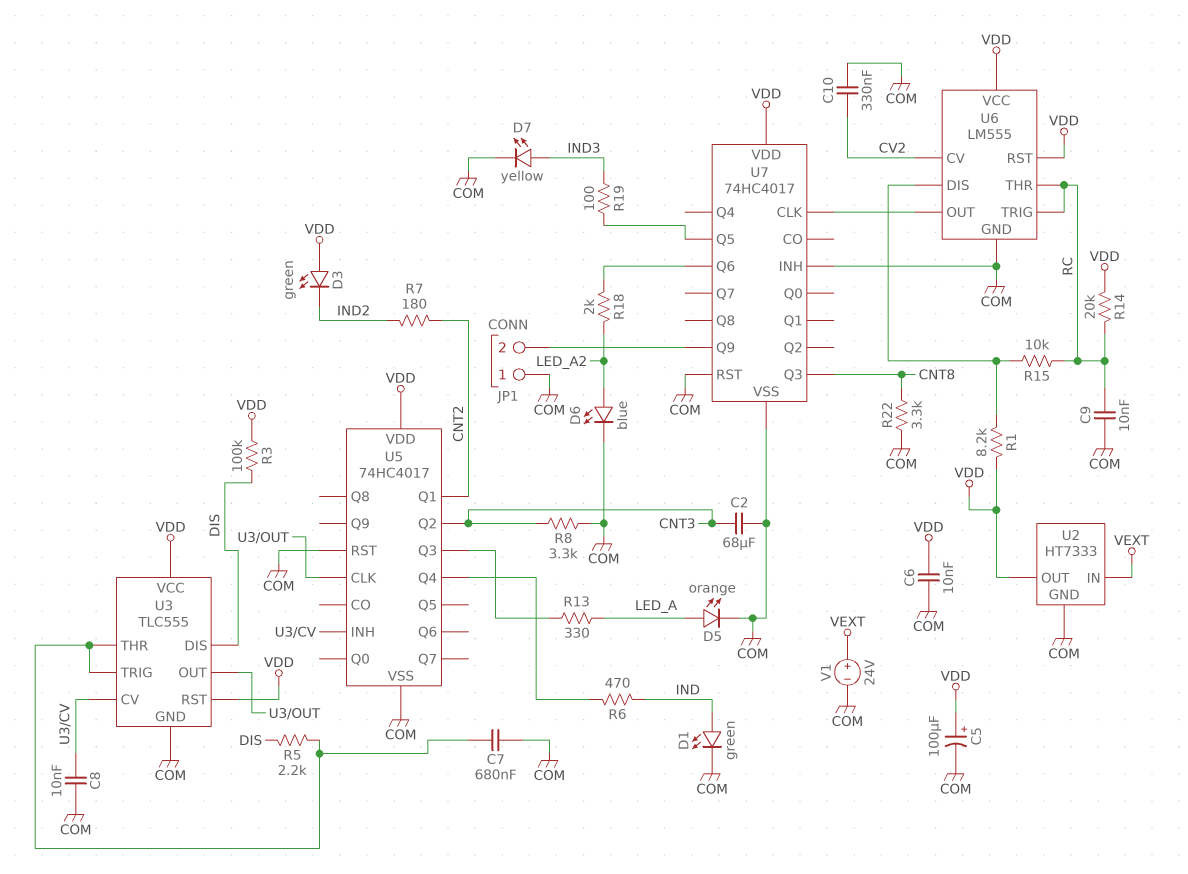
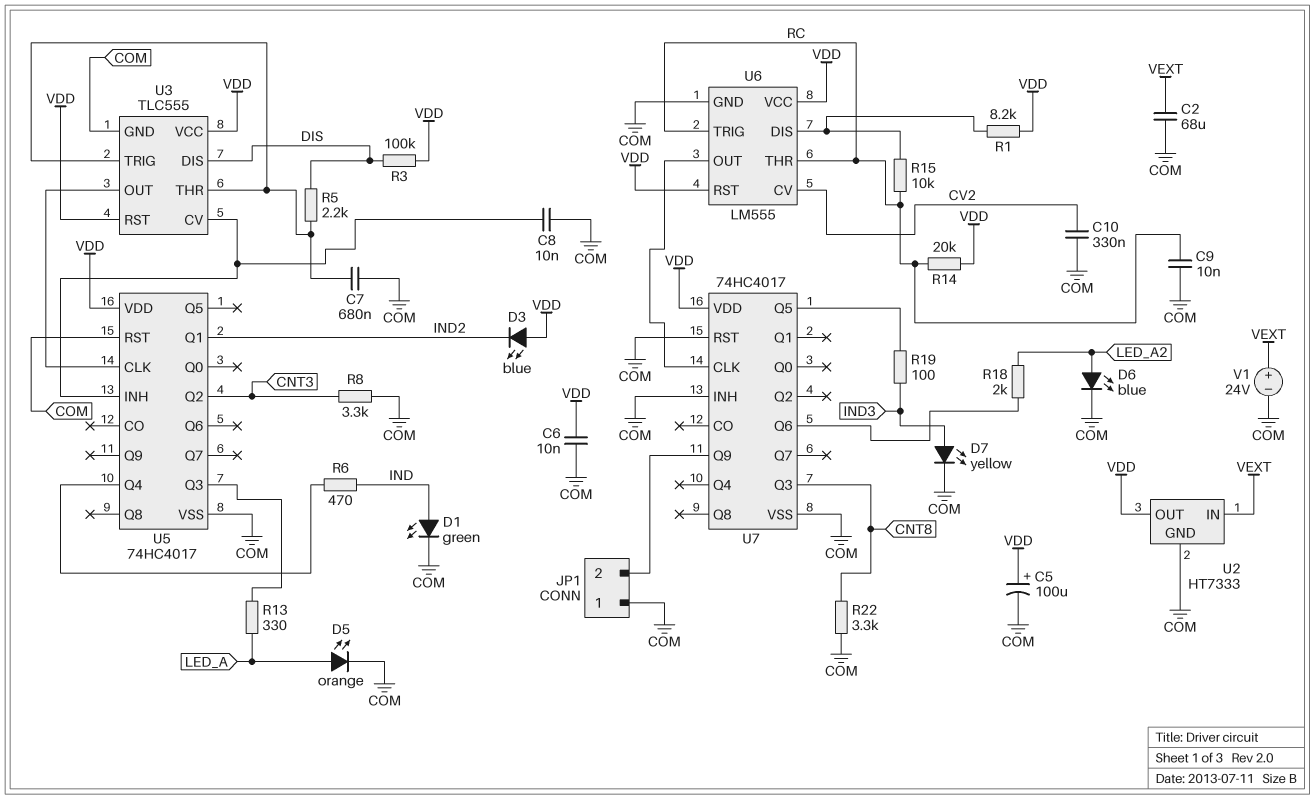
C2: 68uF (CNT3, COM) -> 68uF (COM, VEXT)
D3: LED green (A VDD, K IND2) -> LED blue (A VDD, K IND2)
R7: 180 (CNT2, IND2) -> none
U5 pin Q1: CNT2 -> IND2

